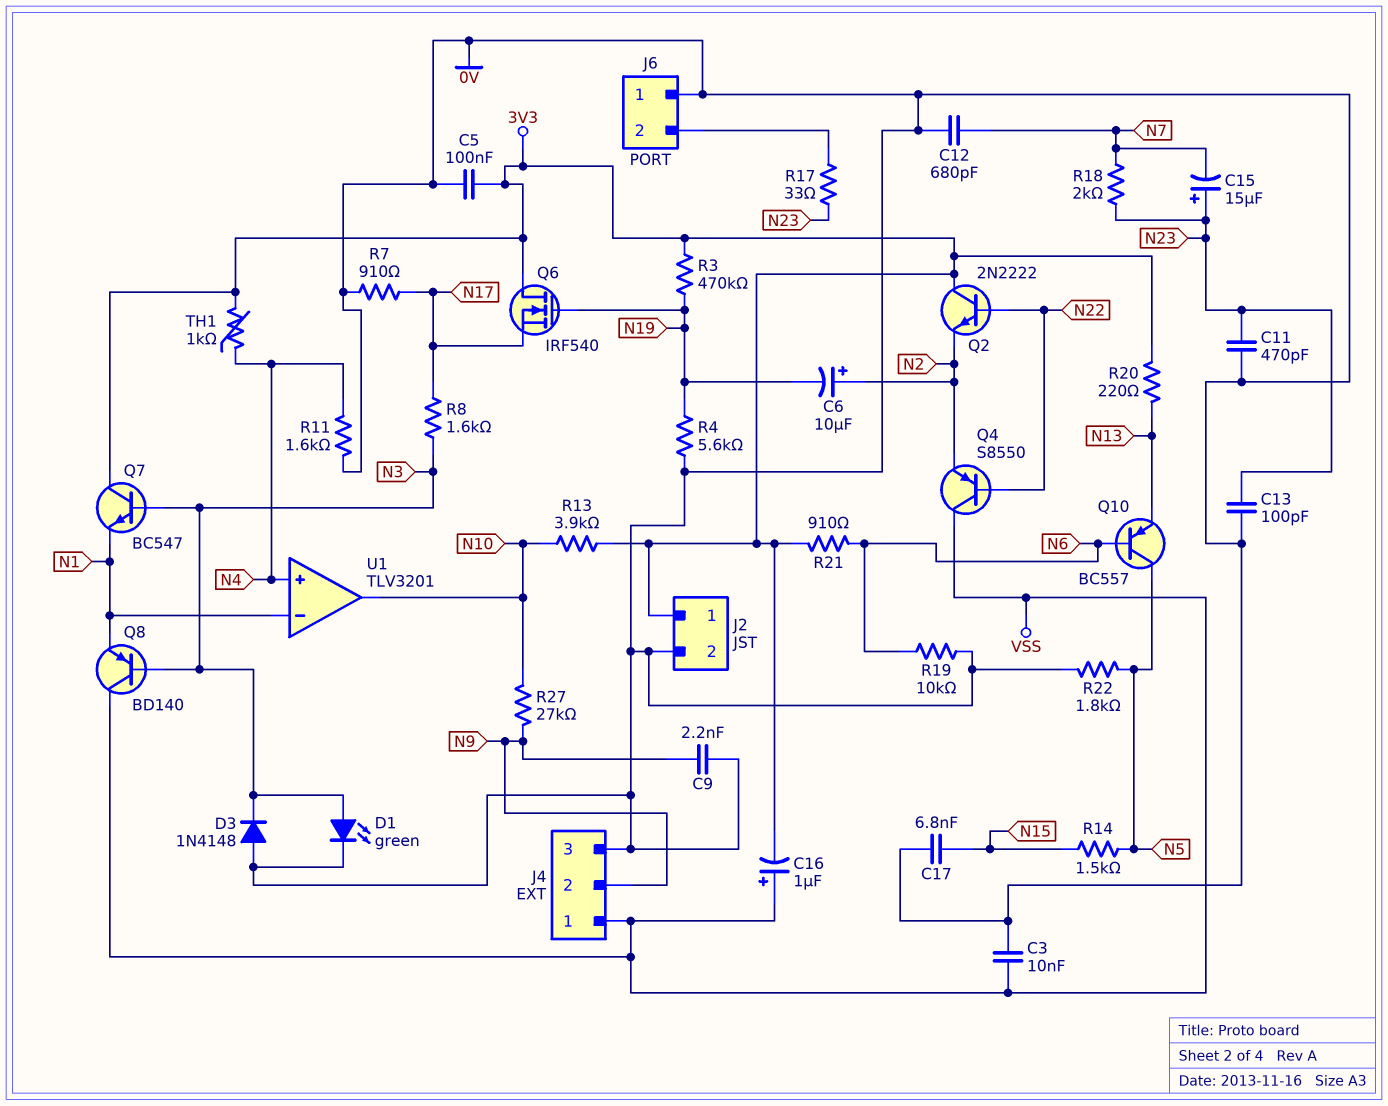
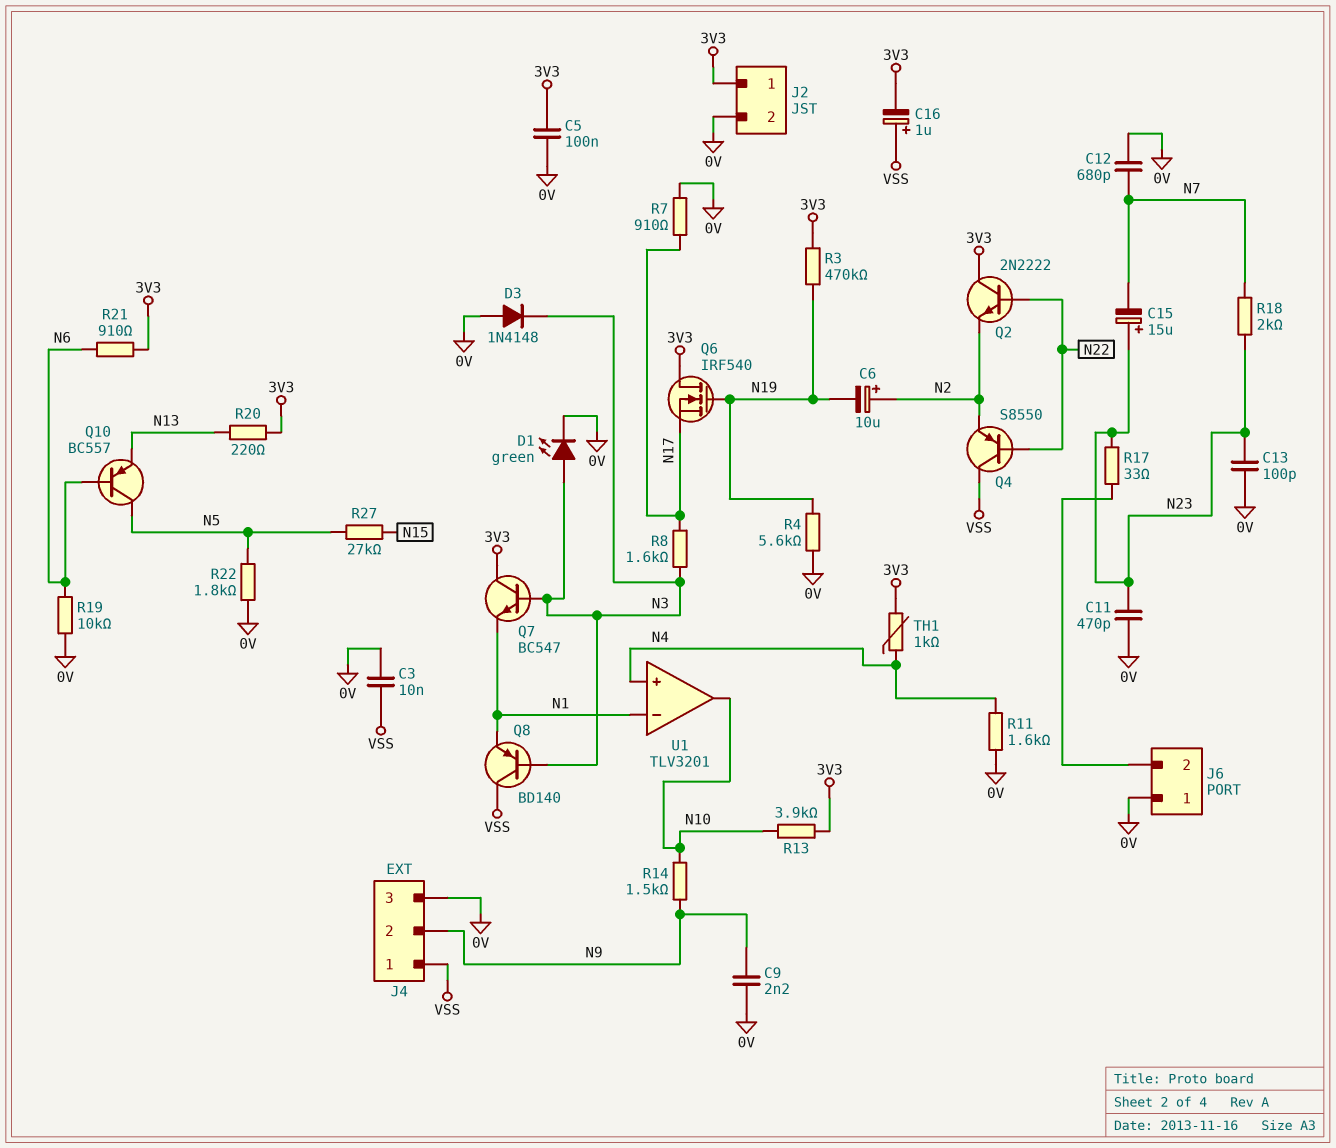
C17: 6.8nF (0V, N15) -> none
R14: 1.5k (N5, N15) -> 1.5k (N9, N10)
R27: 27k (N9, N10) -> 27k (N5, N15)

